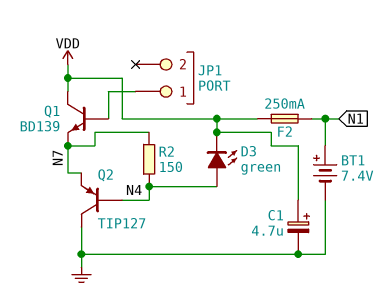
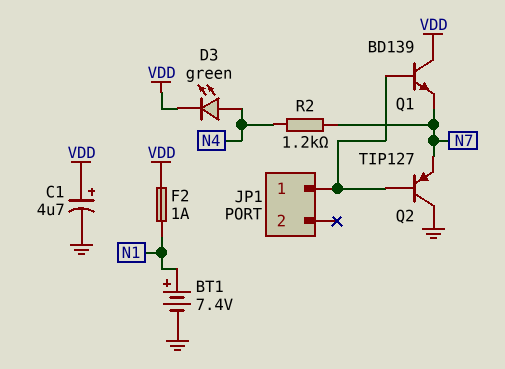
F2: 250mA (N1, VDD) -> 1A (N1, VDD)
Q2: PNP TIP127 (B N4, C GND, E N7) -> PNP TIP127 (B JP1/1, C GND, E N7)
R2: 150 (N4, N7) -> 1.2k (N4, N7)

